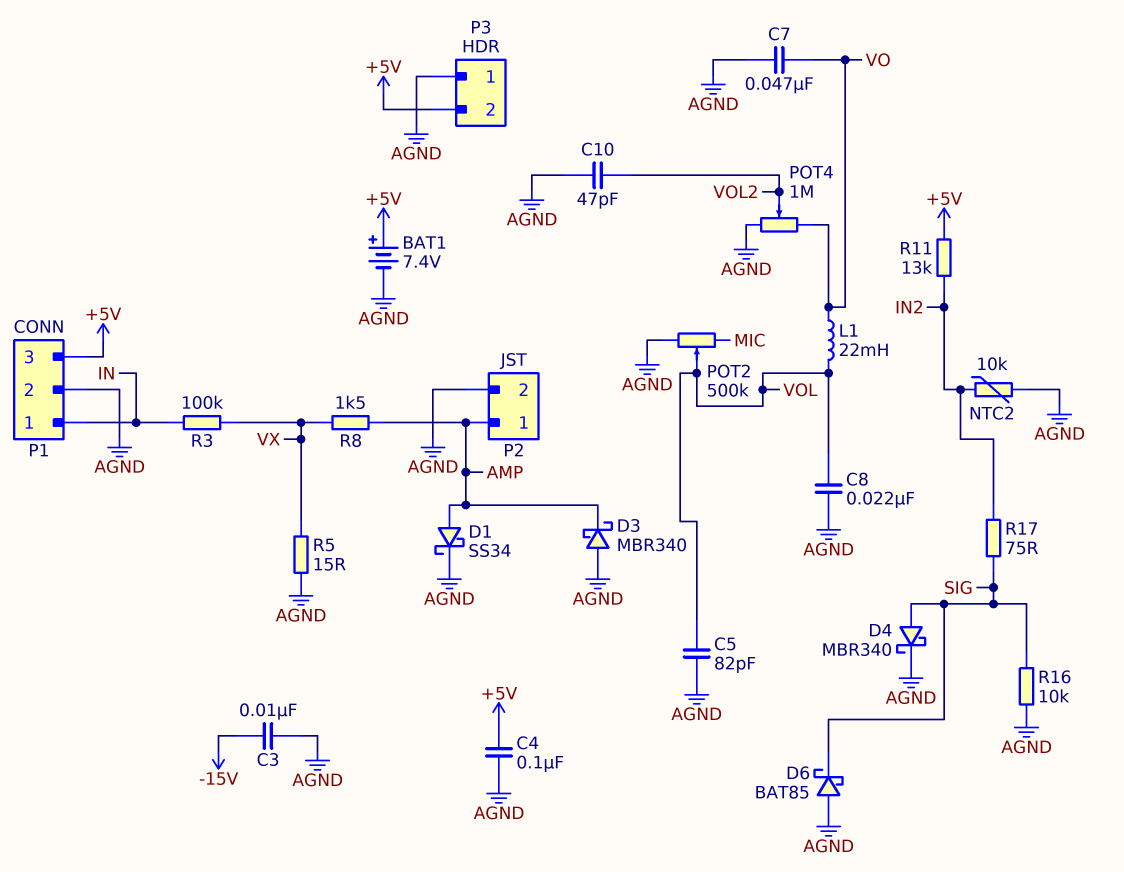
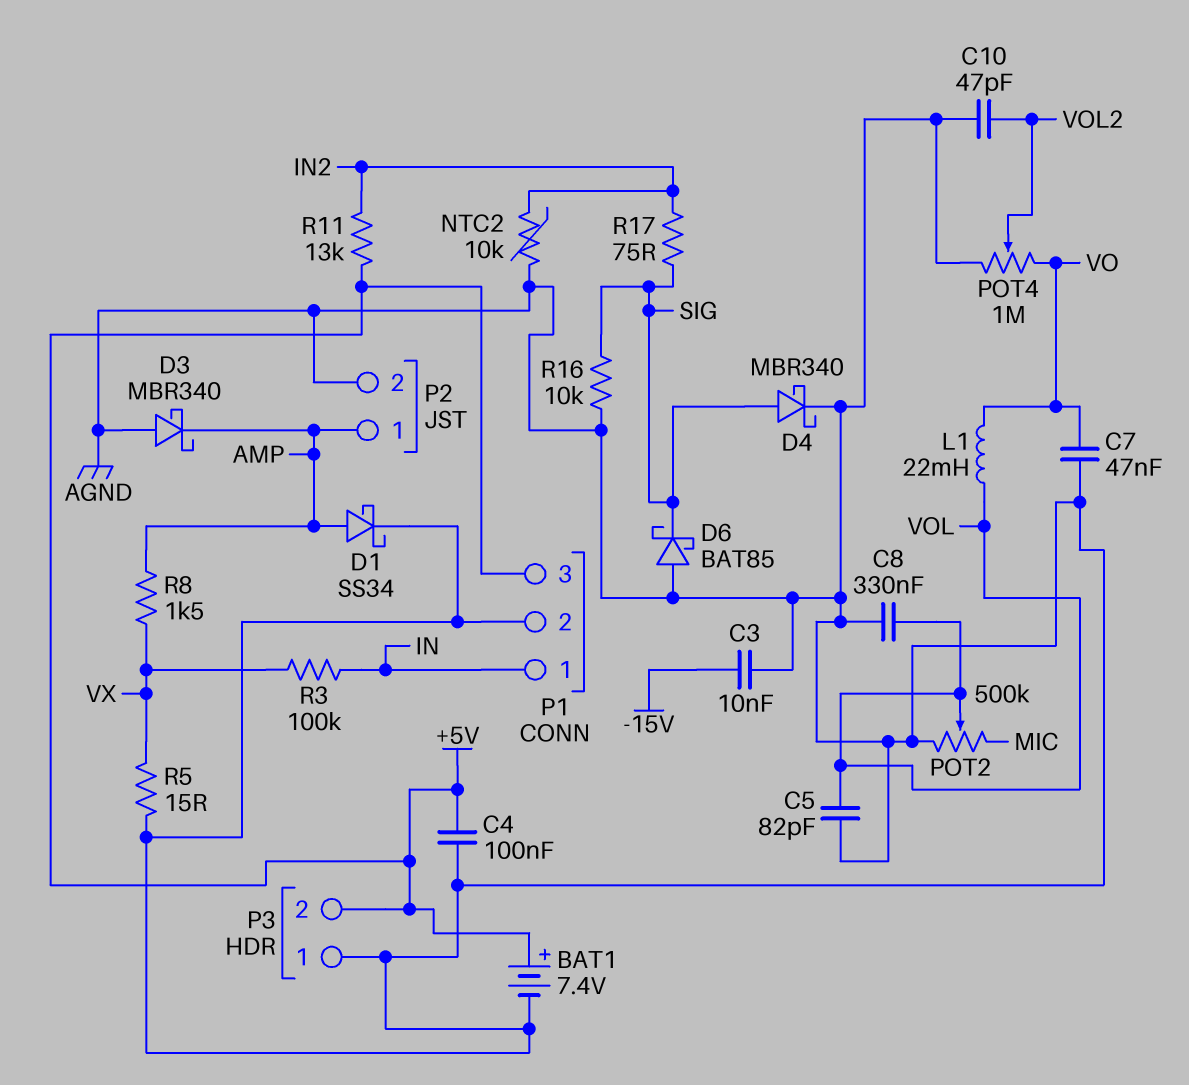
C8: 22nF (AGND, VOL) -> 330nF (AGND, VOL)

